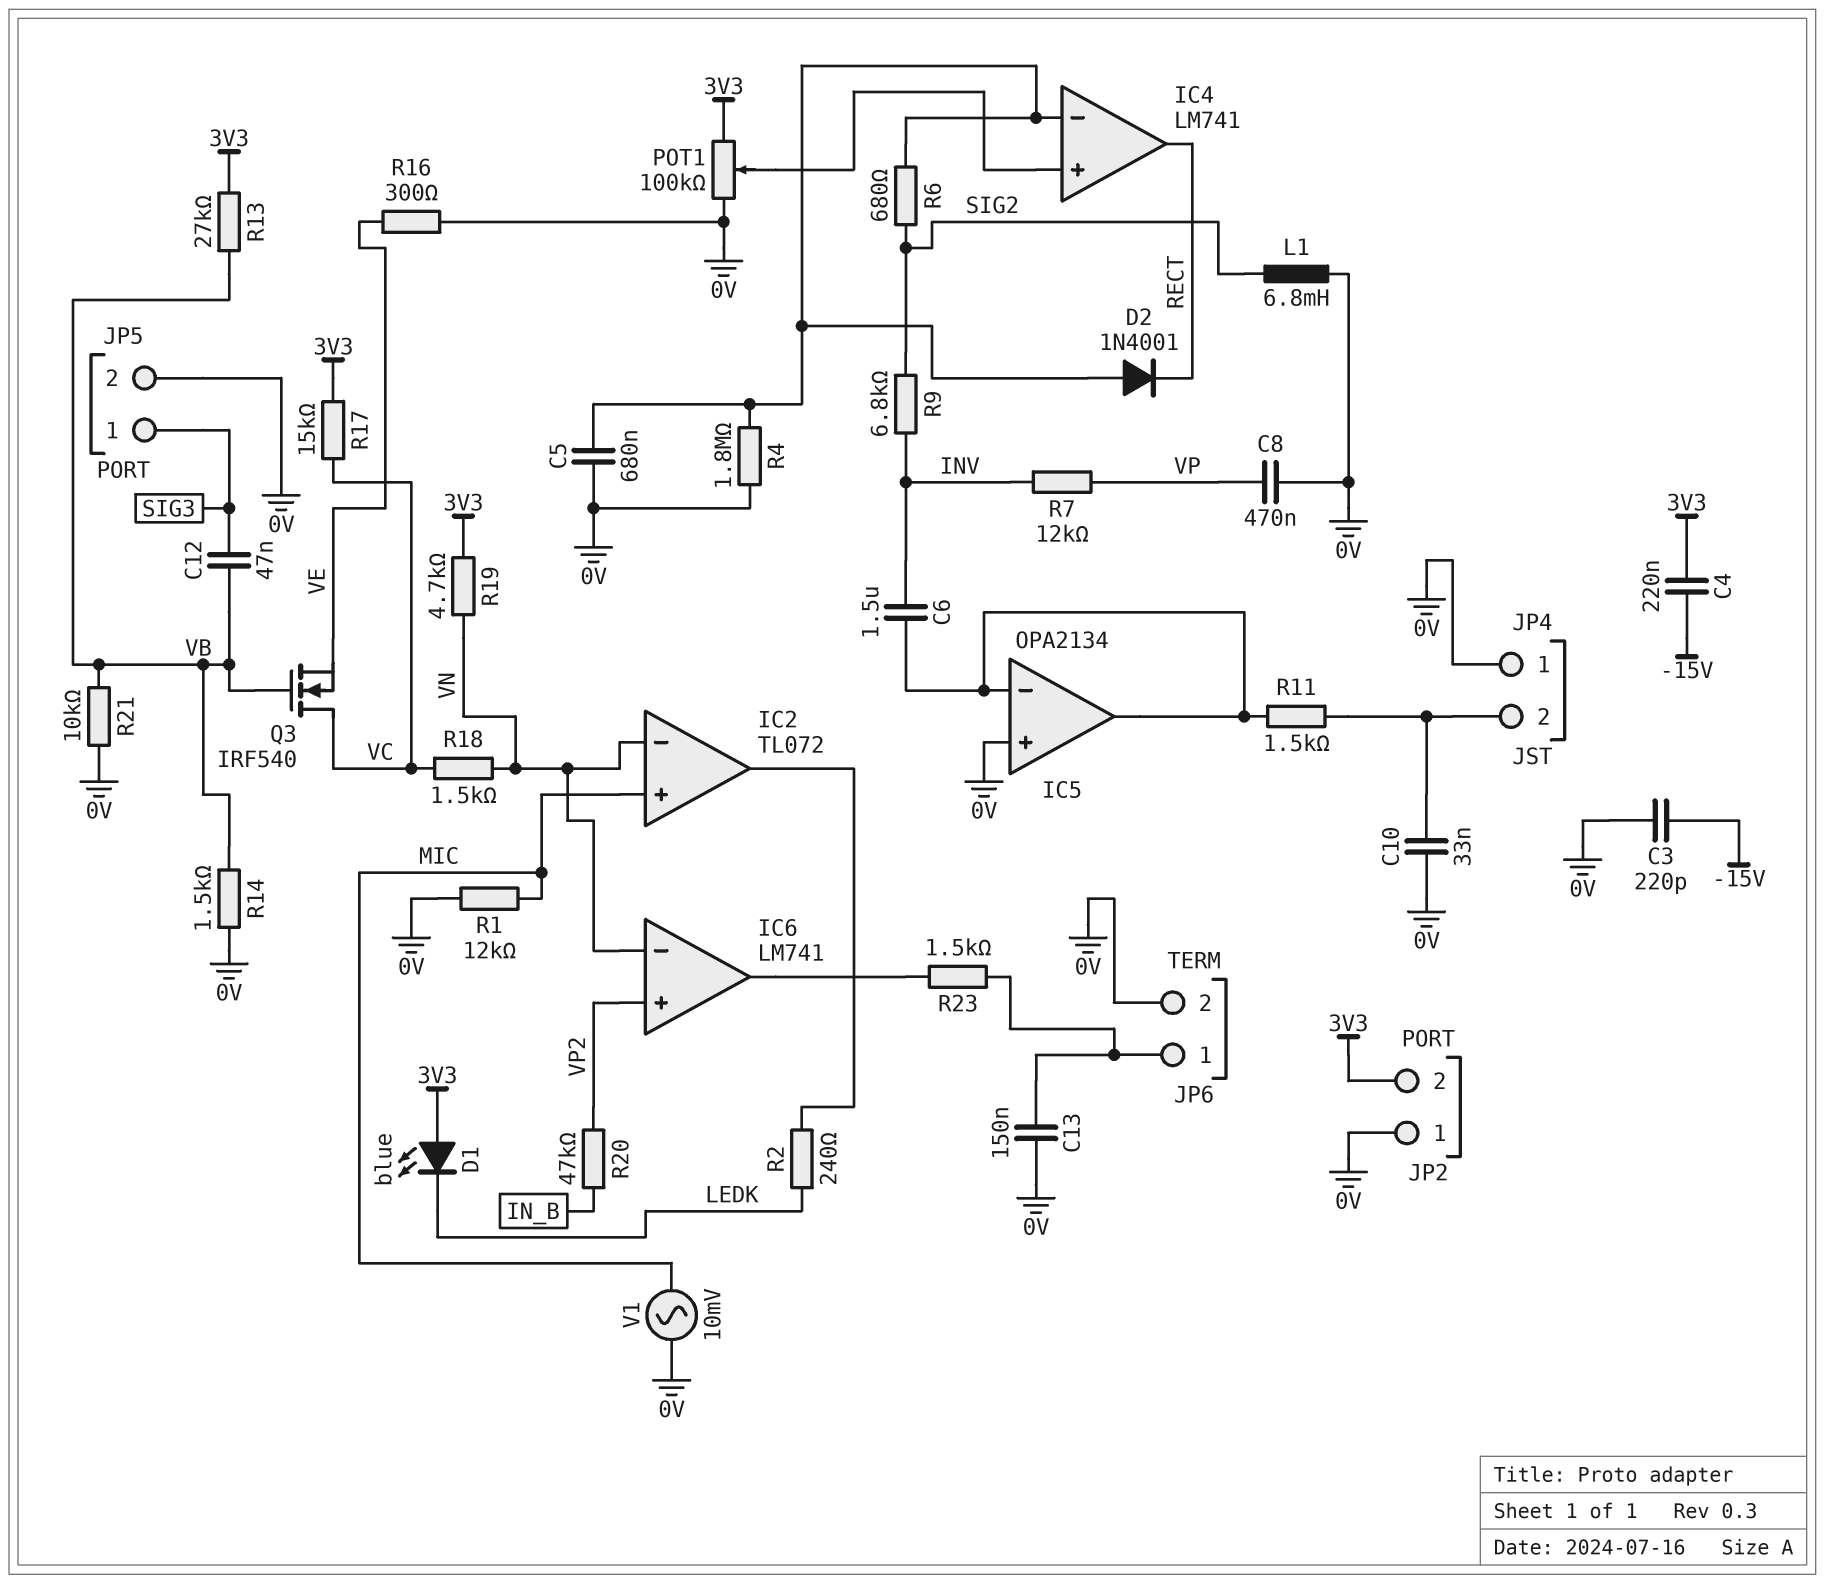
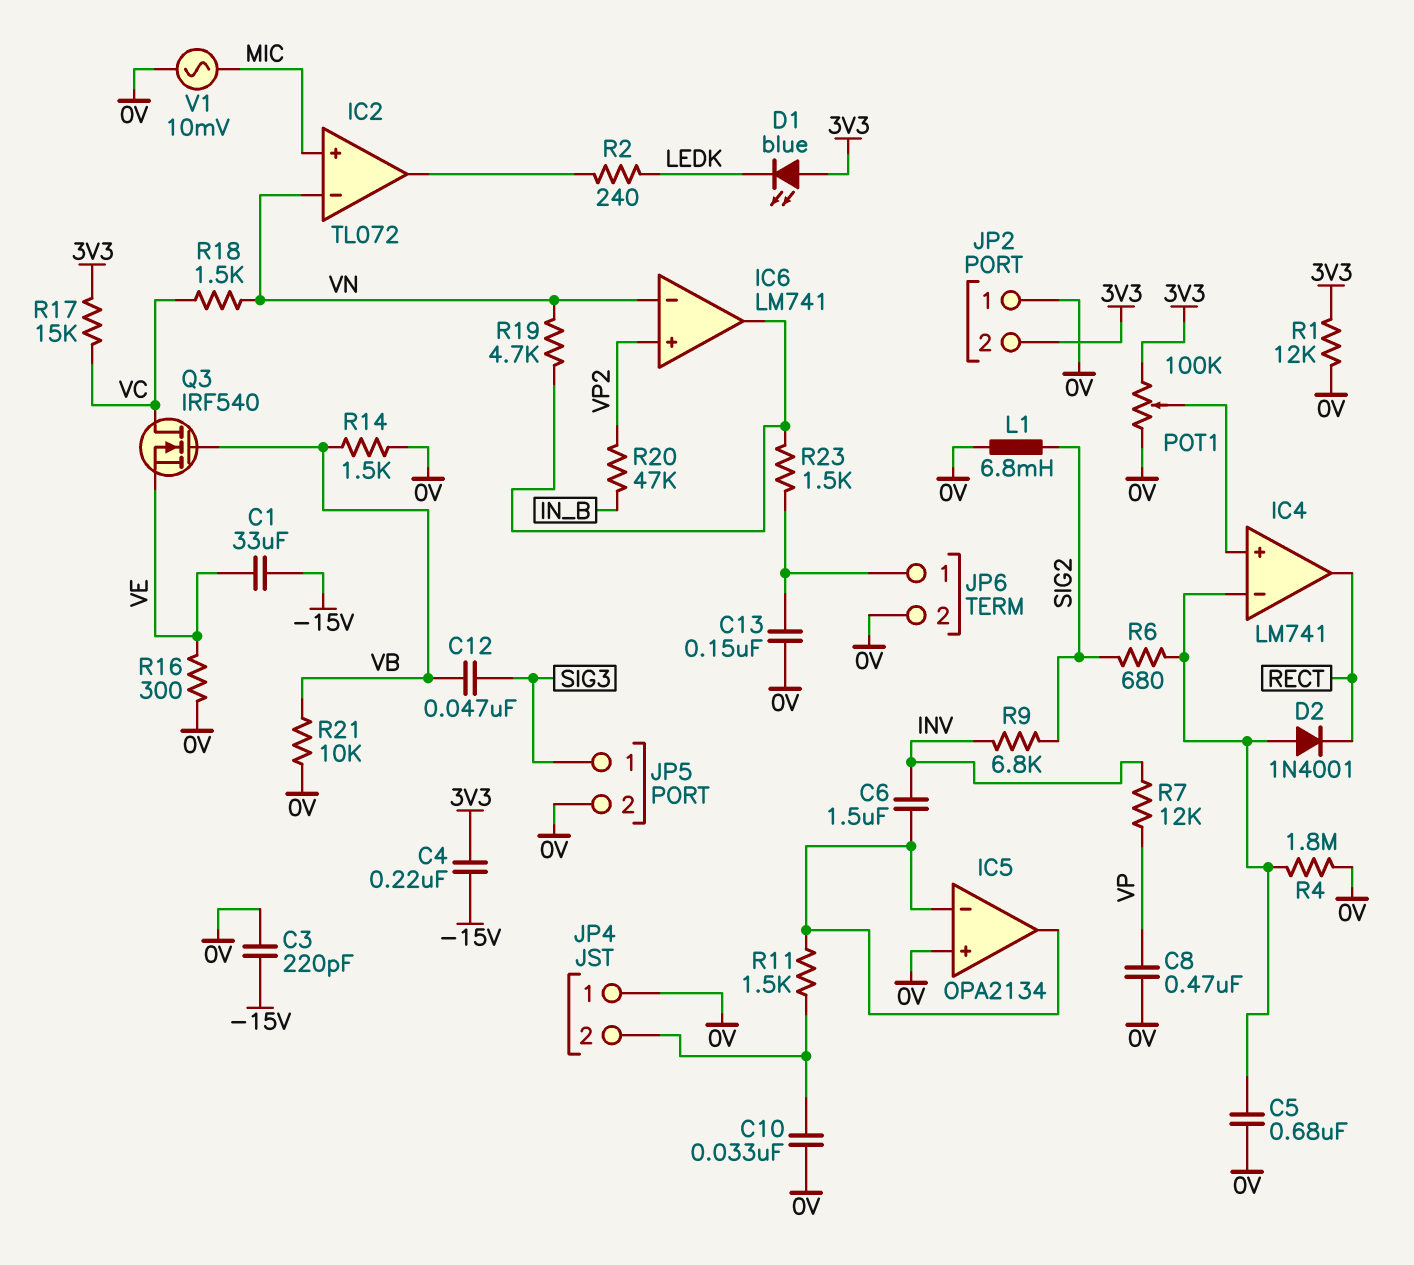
C1: none -> 33uF (-15V, VE)
R1: 12k (0V, MIC) -> 12k (0V, 3V3)
R13: 27k (3V3, VB) -> none
R19: 4.7k (3V3, VN) -> 4.7k (IC6/out, VN)

